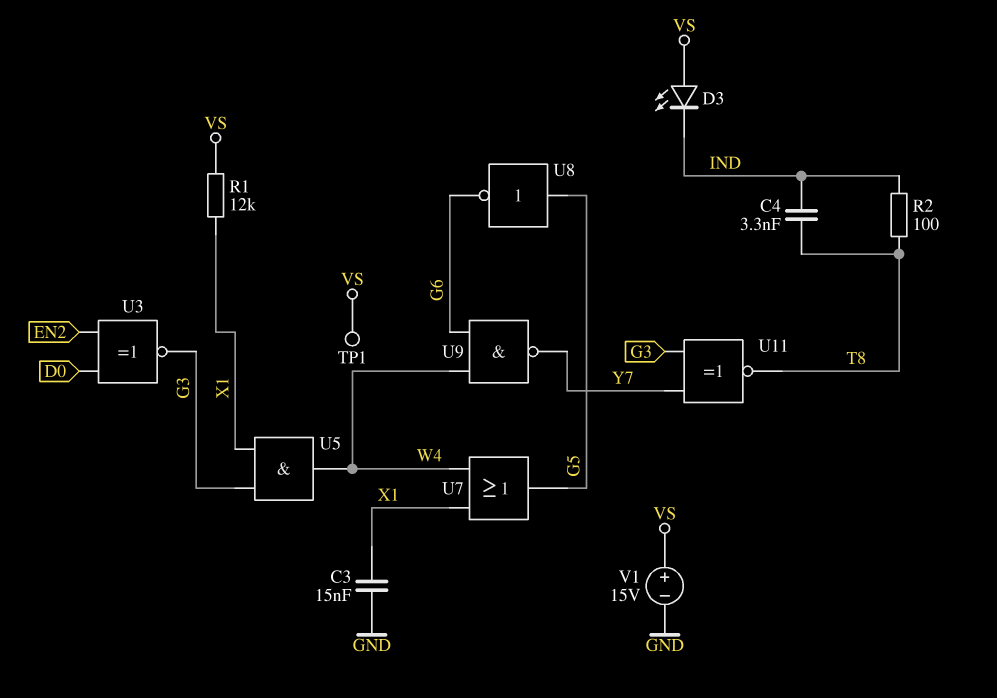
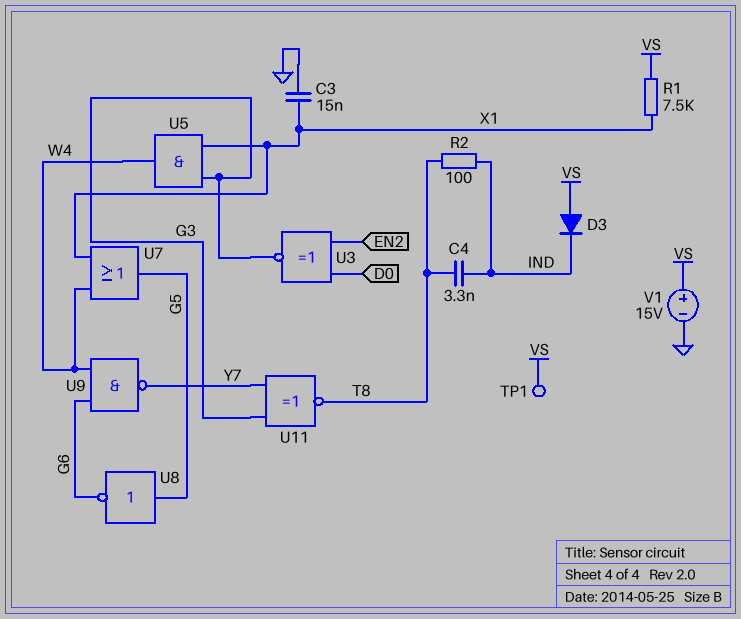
D3: LED (A VS, K IND) -> diode (A VS, K IND)
R1: 12k (VS, X1) -> 7.5k (VS, X1)

